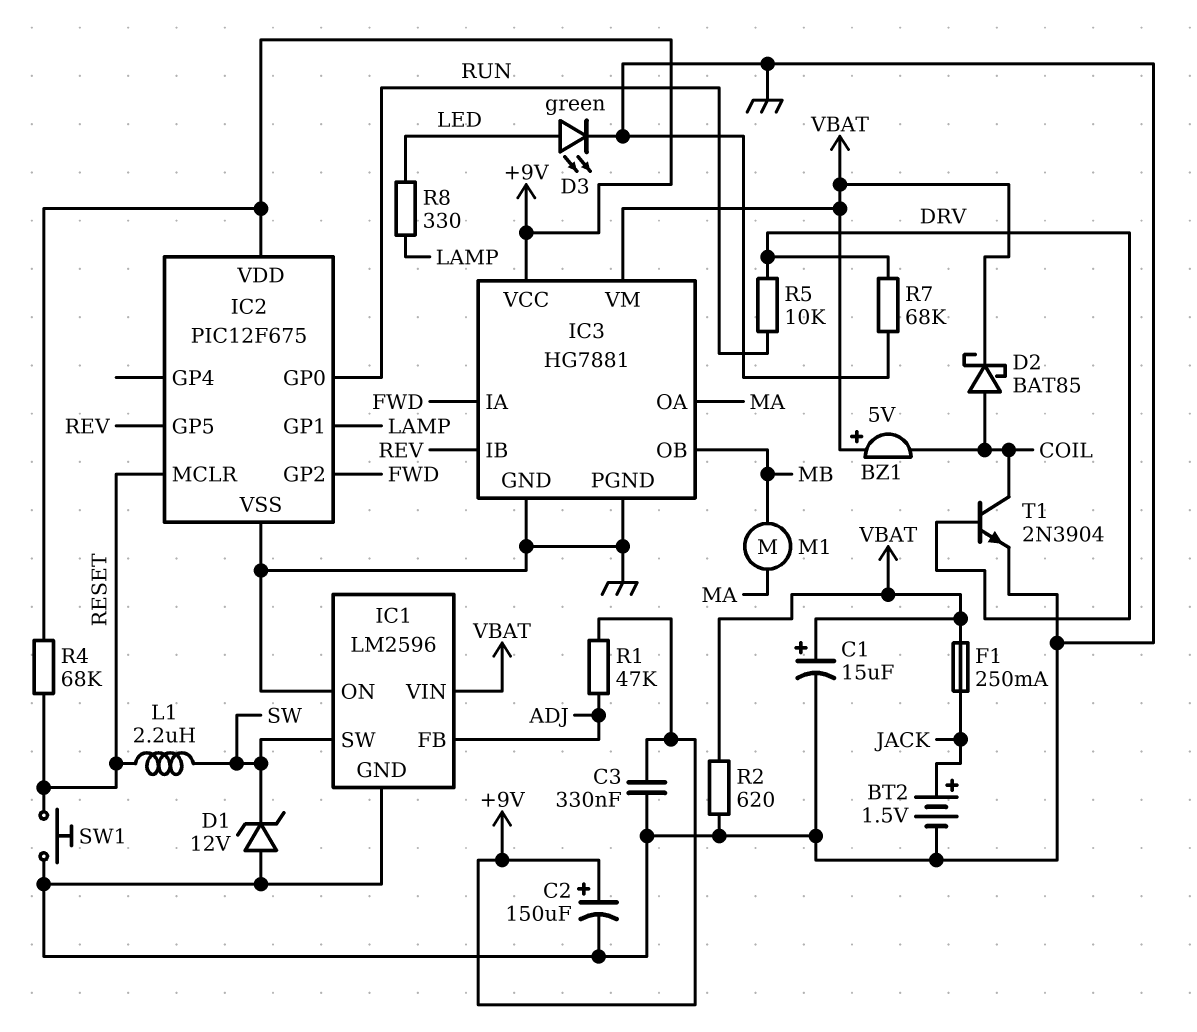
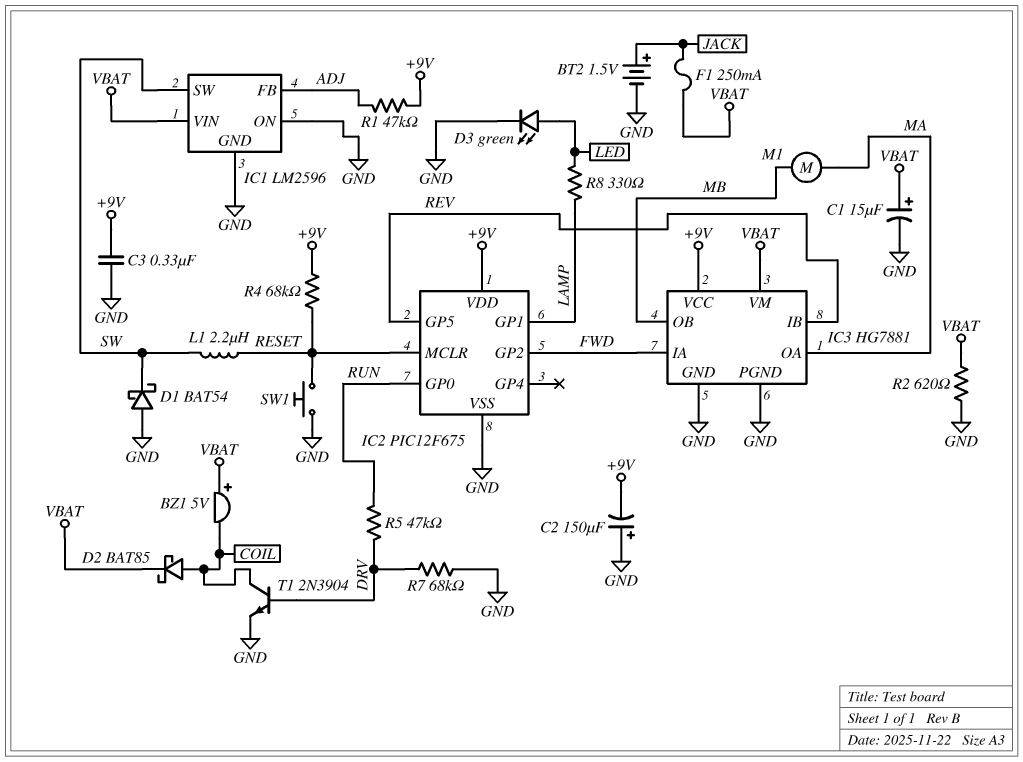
C2: 150uF (plus +9V, minus GND) -> 150uF (plus GND, minus +9V)
D1: zener 12V (A GND, K SW) -> schottky BAT54 (A GND, K SW)
R5: 10k (DRV, RUN) -> 47k (DRV, RUN)

